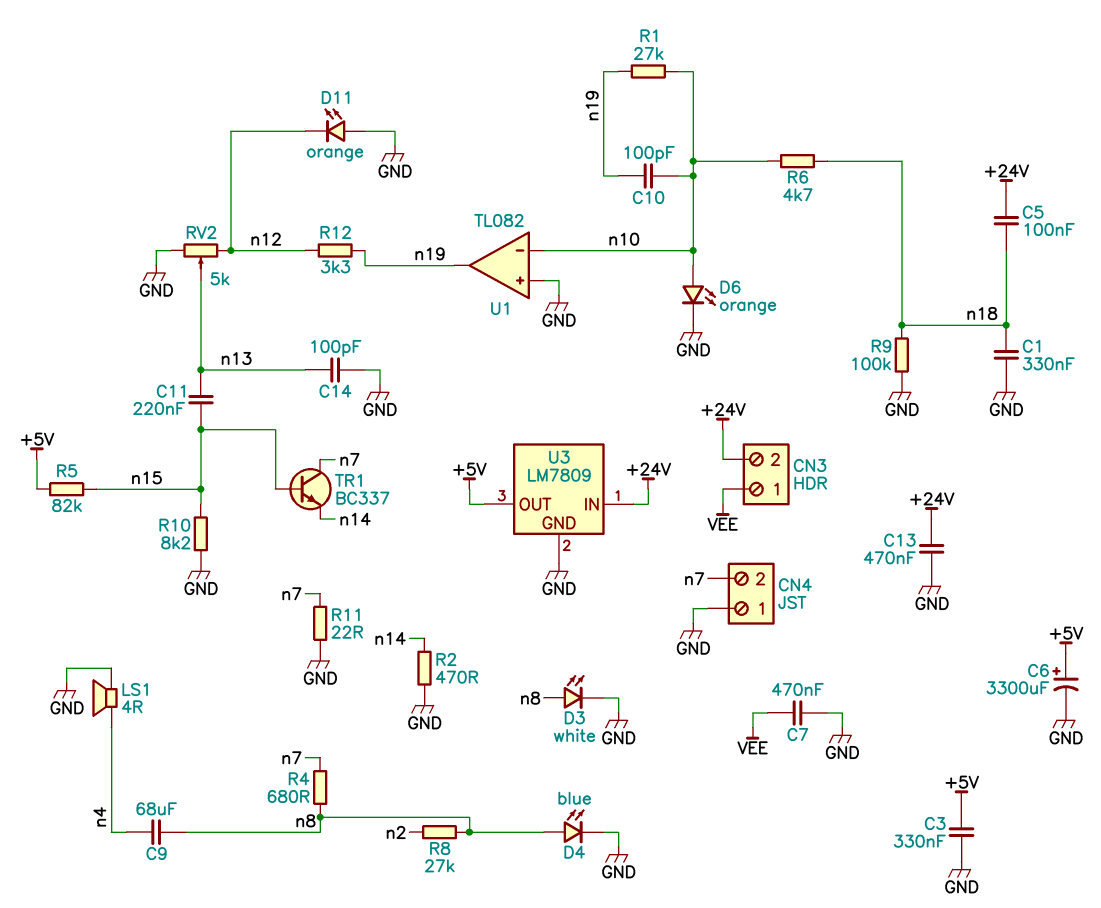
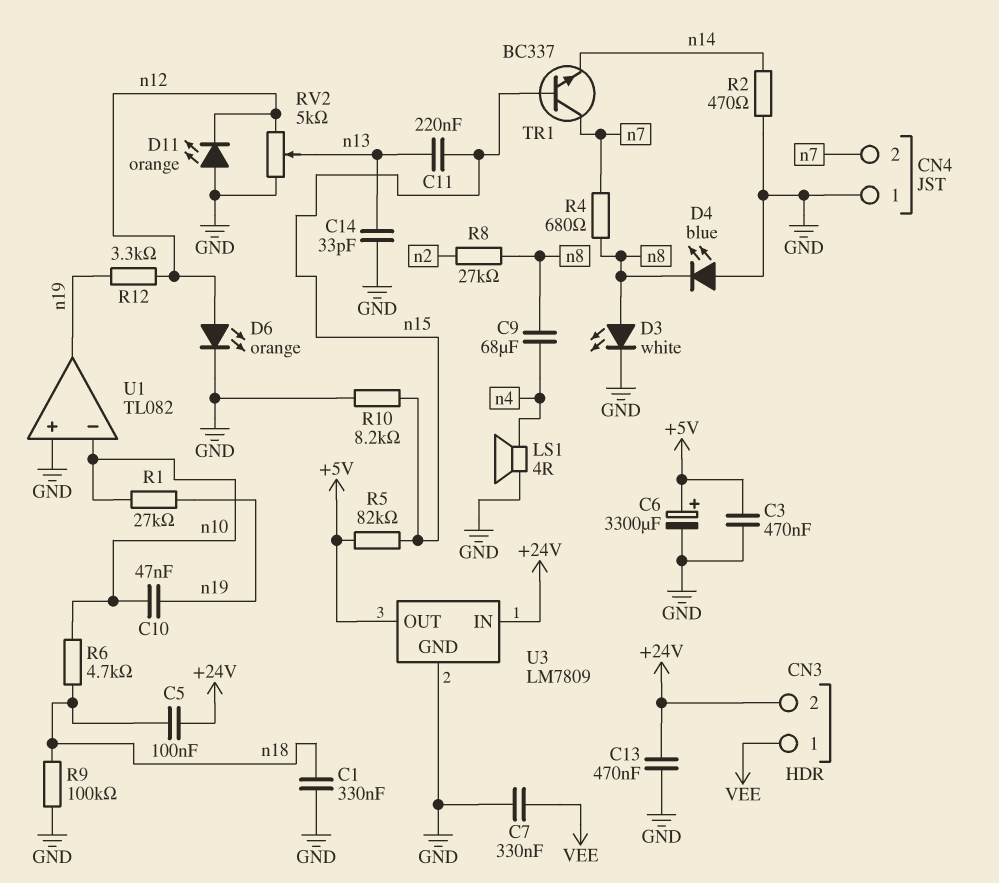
C3: 330nF (+5V, GND) -> 470nF (+5V, GND)
C7: 470nF (GND, VEE) -> 330nF (GND, VEE)
C10: 100pF (n10, n19) -> 47nF (n10, n19)
C14: 100pF (GND, n13) -> 33pF (GND, n13)
D4: LED blue (A n8, K GND) -> LED blue (A GND, K n8)
D6: LED orange (A n10, K GND) -> LED orange (A n12, K GND)
R11: 22 (GND, n7) -> none

